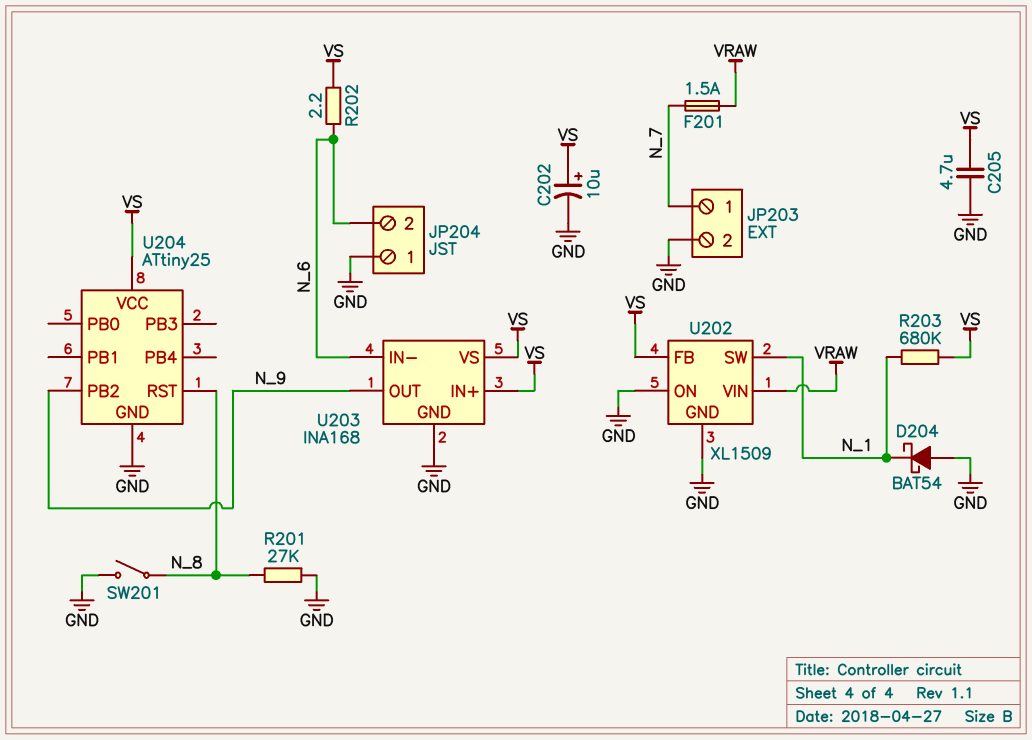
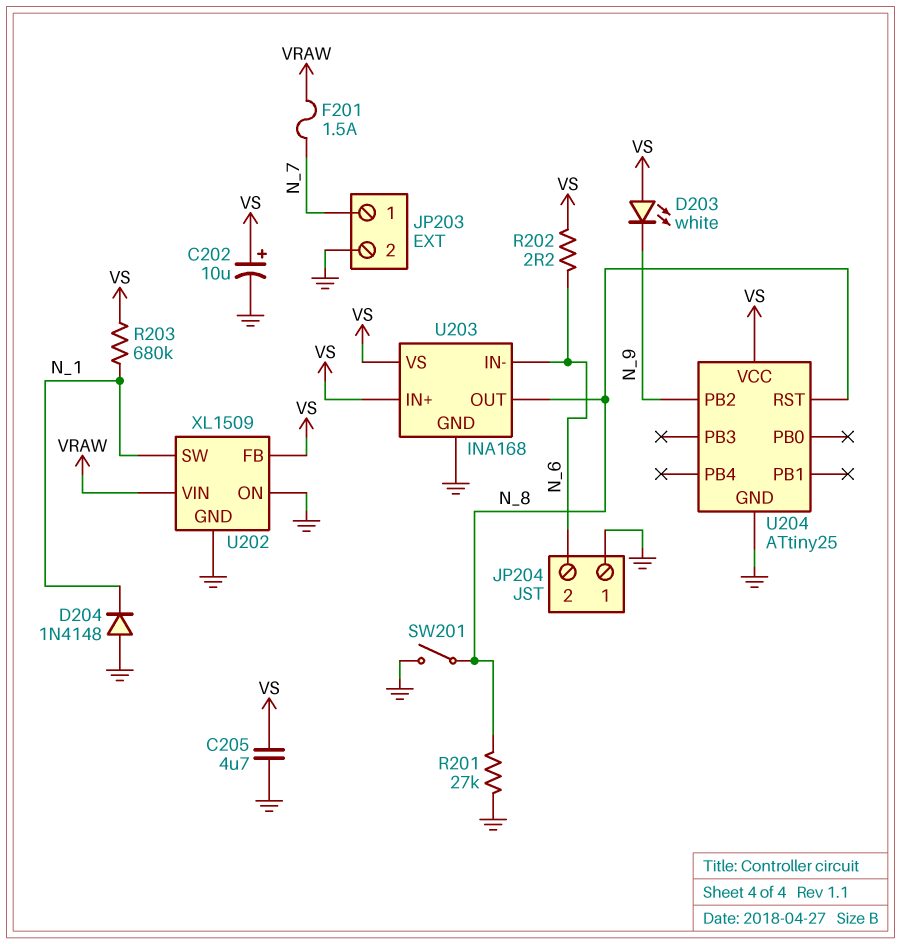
D203: none -> LED white (A VS, K N_9)
D204: schottky BAT54 (A GND, K N_1) -> diode 1N4148 (A GND, K N_1)
U203 pin OUT: N_9 -> N_8

